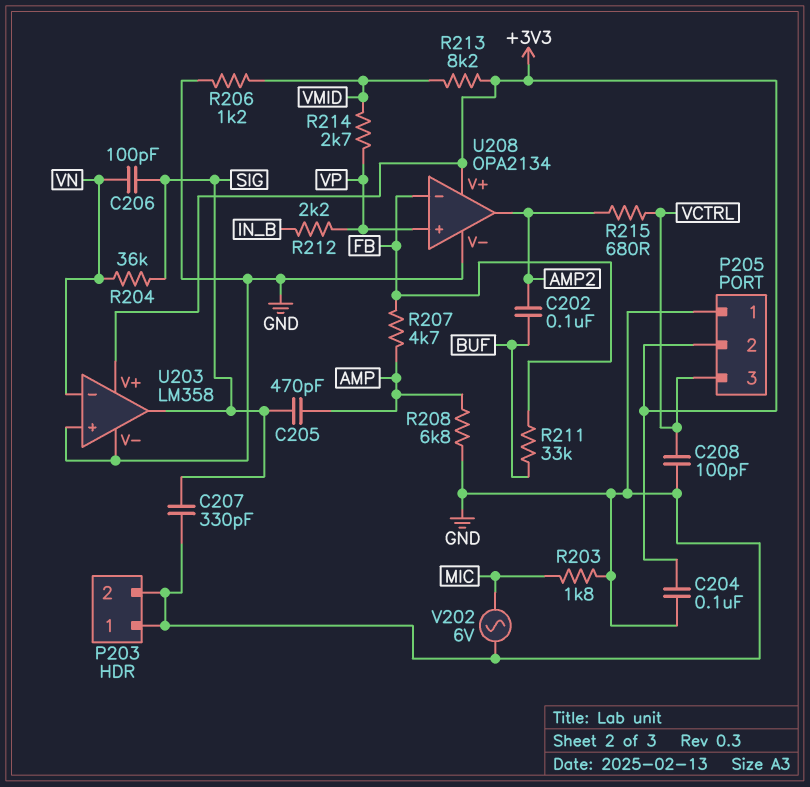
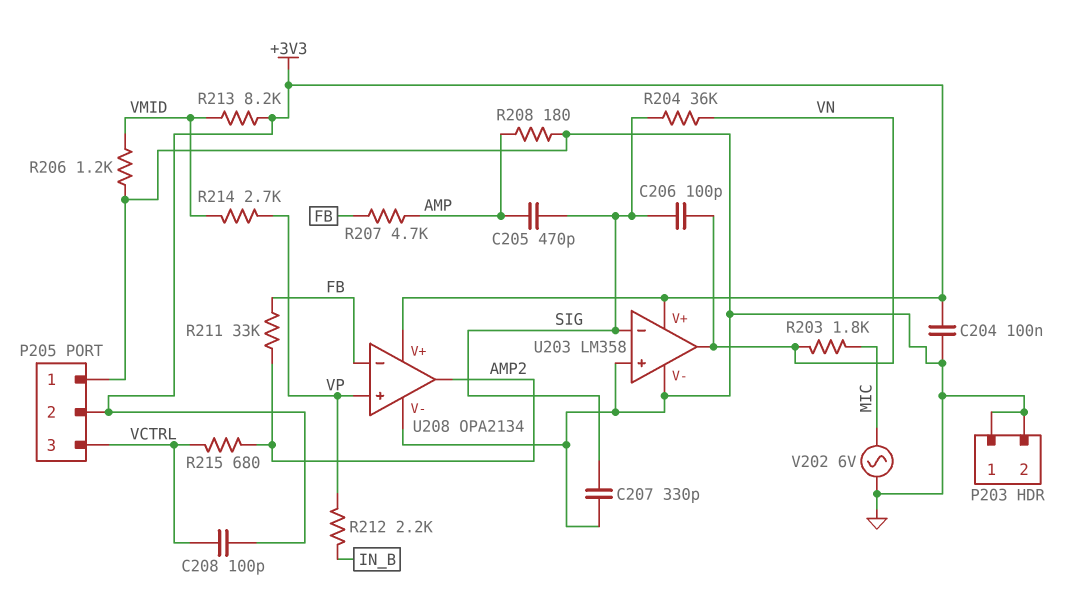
C202: 100nF (AMP2, BUF) -> none
C208: 100pF (GND, VCTRL) -> 100pF (+3V3, VCTRL)
R203: 1.8k (GND, MIC) -> 1.8k (MIC, VN)
R208: 6.8k (AMP, GND) -> 180 (AMP, GND)
R211: 33k (BUF, FB) -> 33k (AMP2, FB)
U203 pin in-: VN -> SIG
U203 pin out: SIG -> VN

